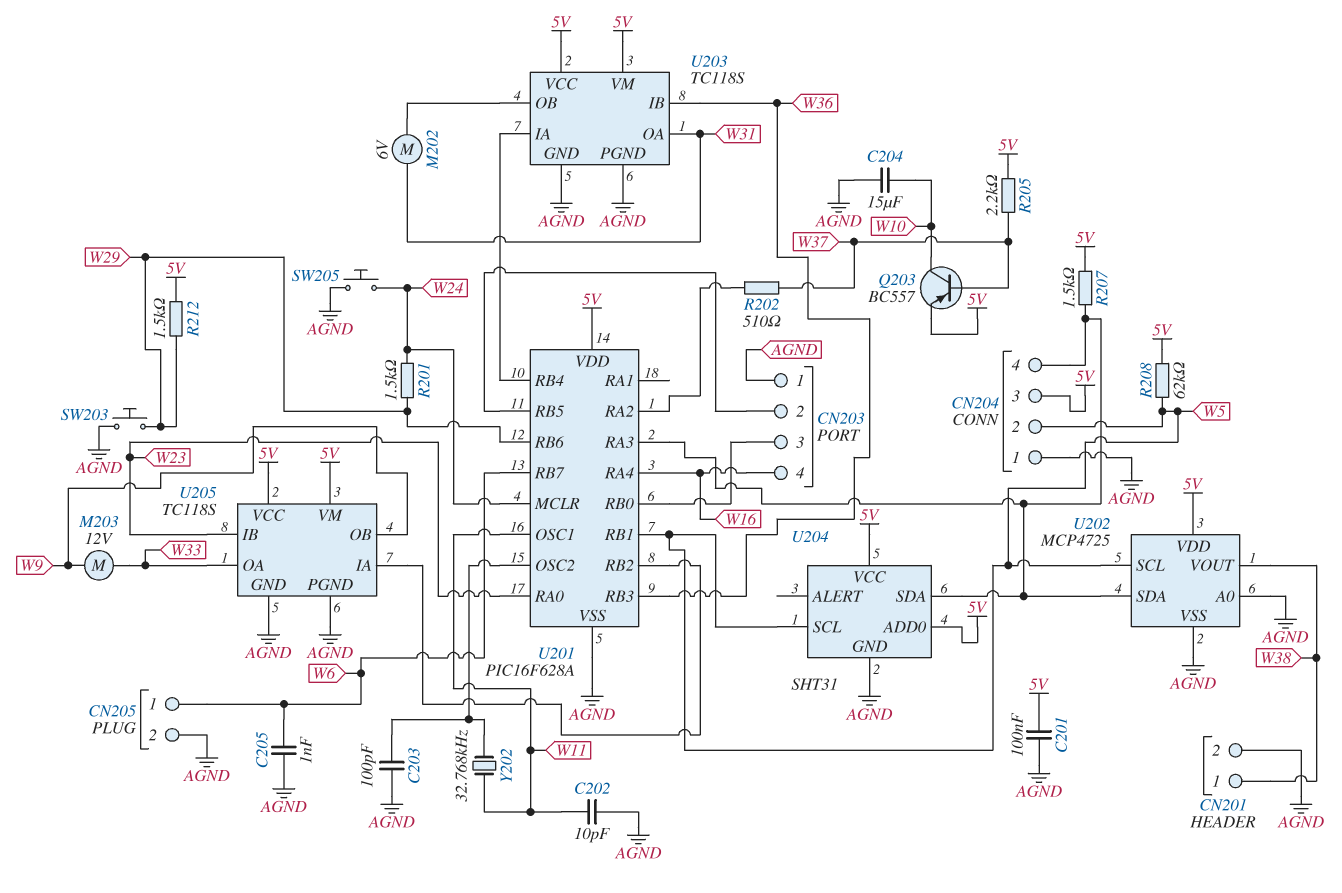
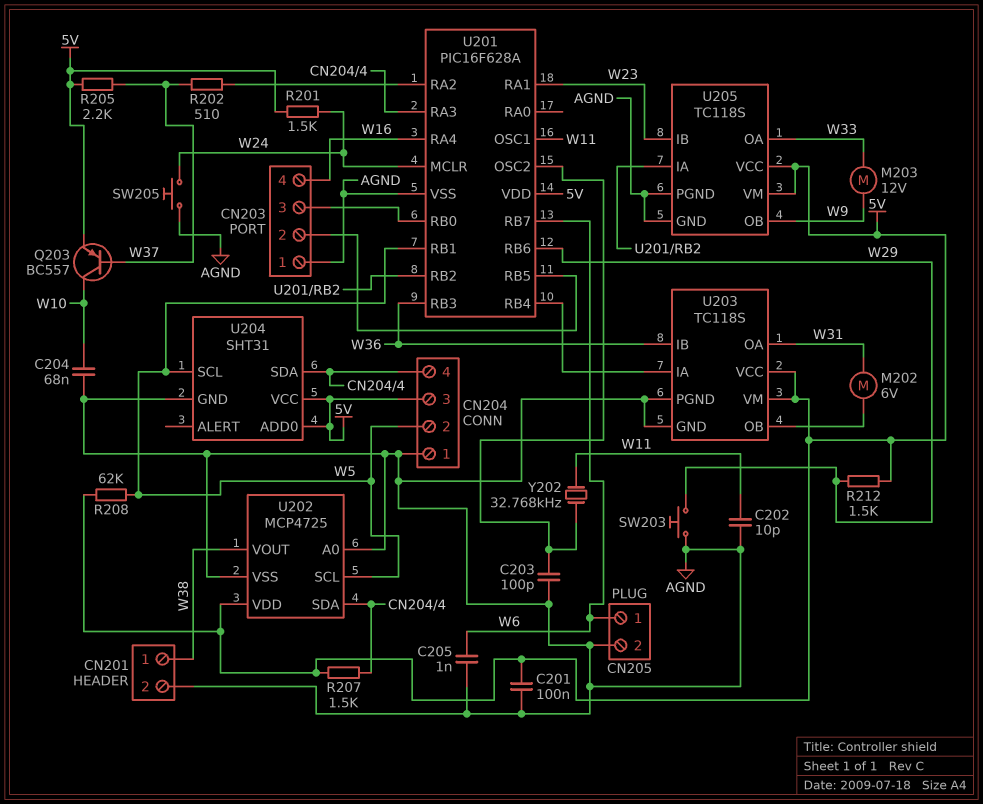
C204: 15uF (AGND, W10) -> 68nF (AGND, W10)
R201: 1.5k (W24, W29) -> 1.5k (5V, W24)
U201 pin RA0: W23 -> none
U201 pin RA1: none -> W23

